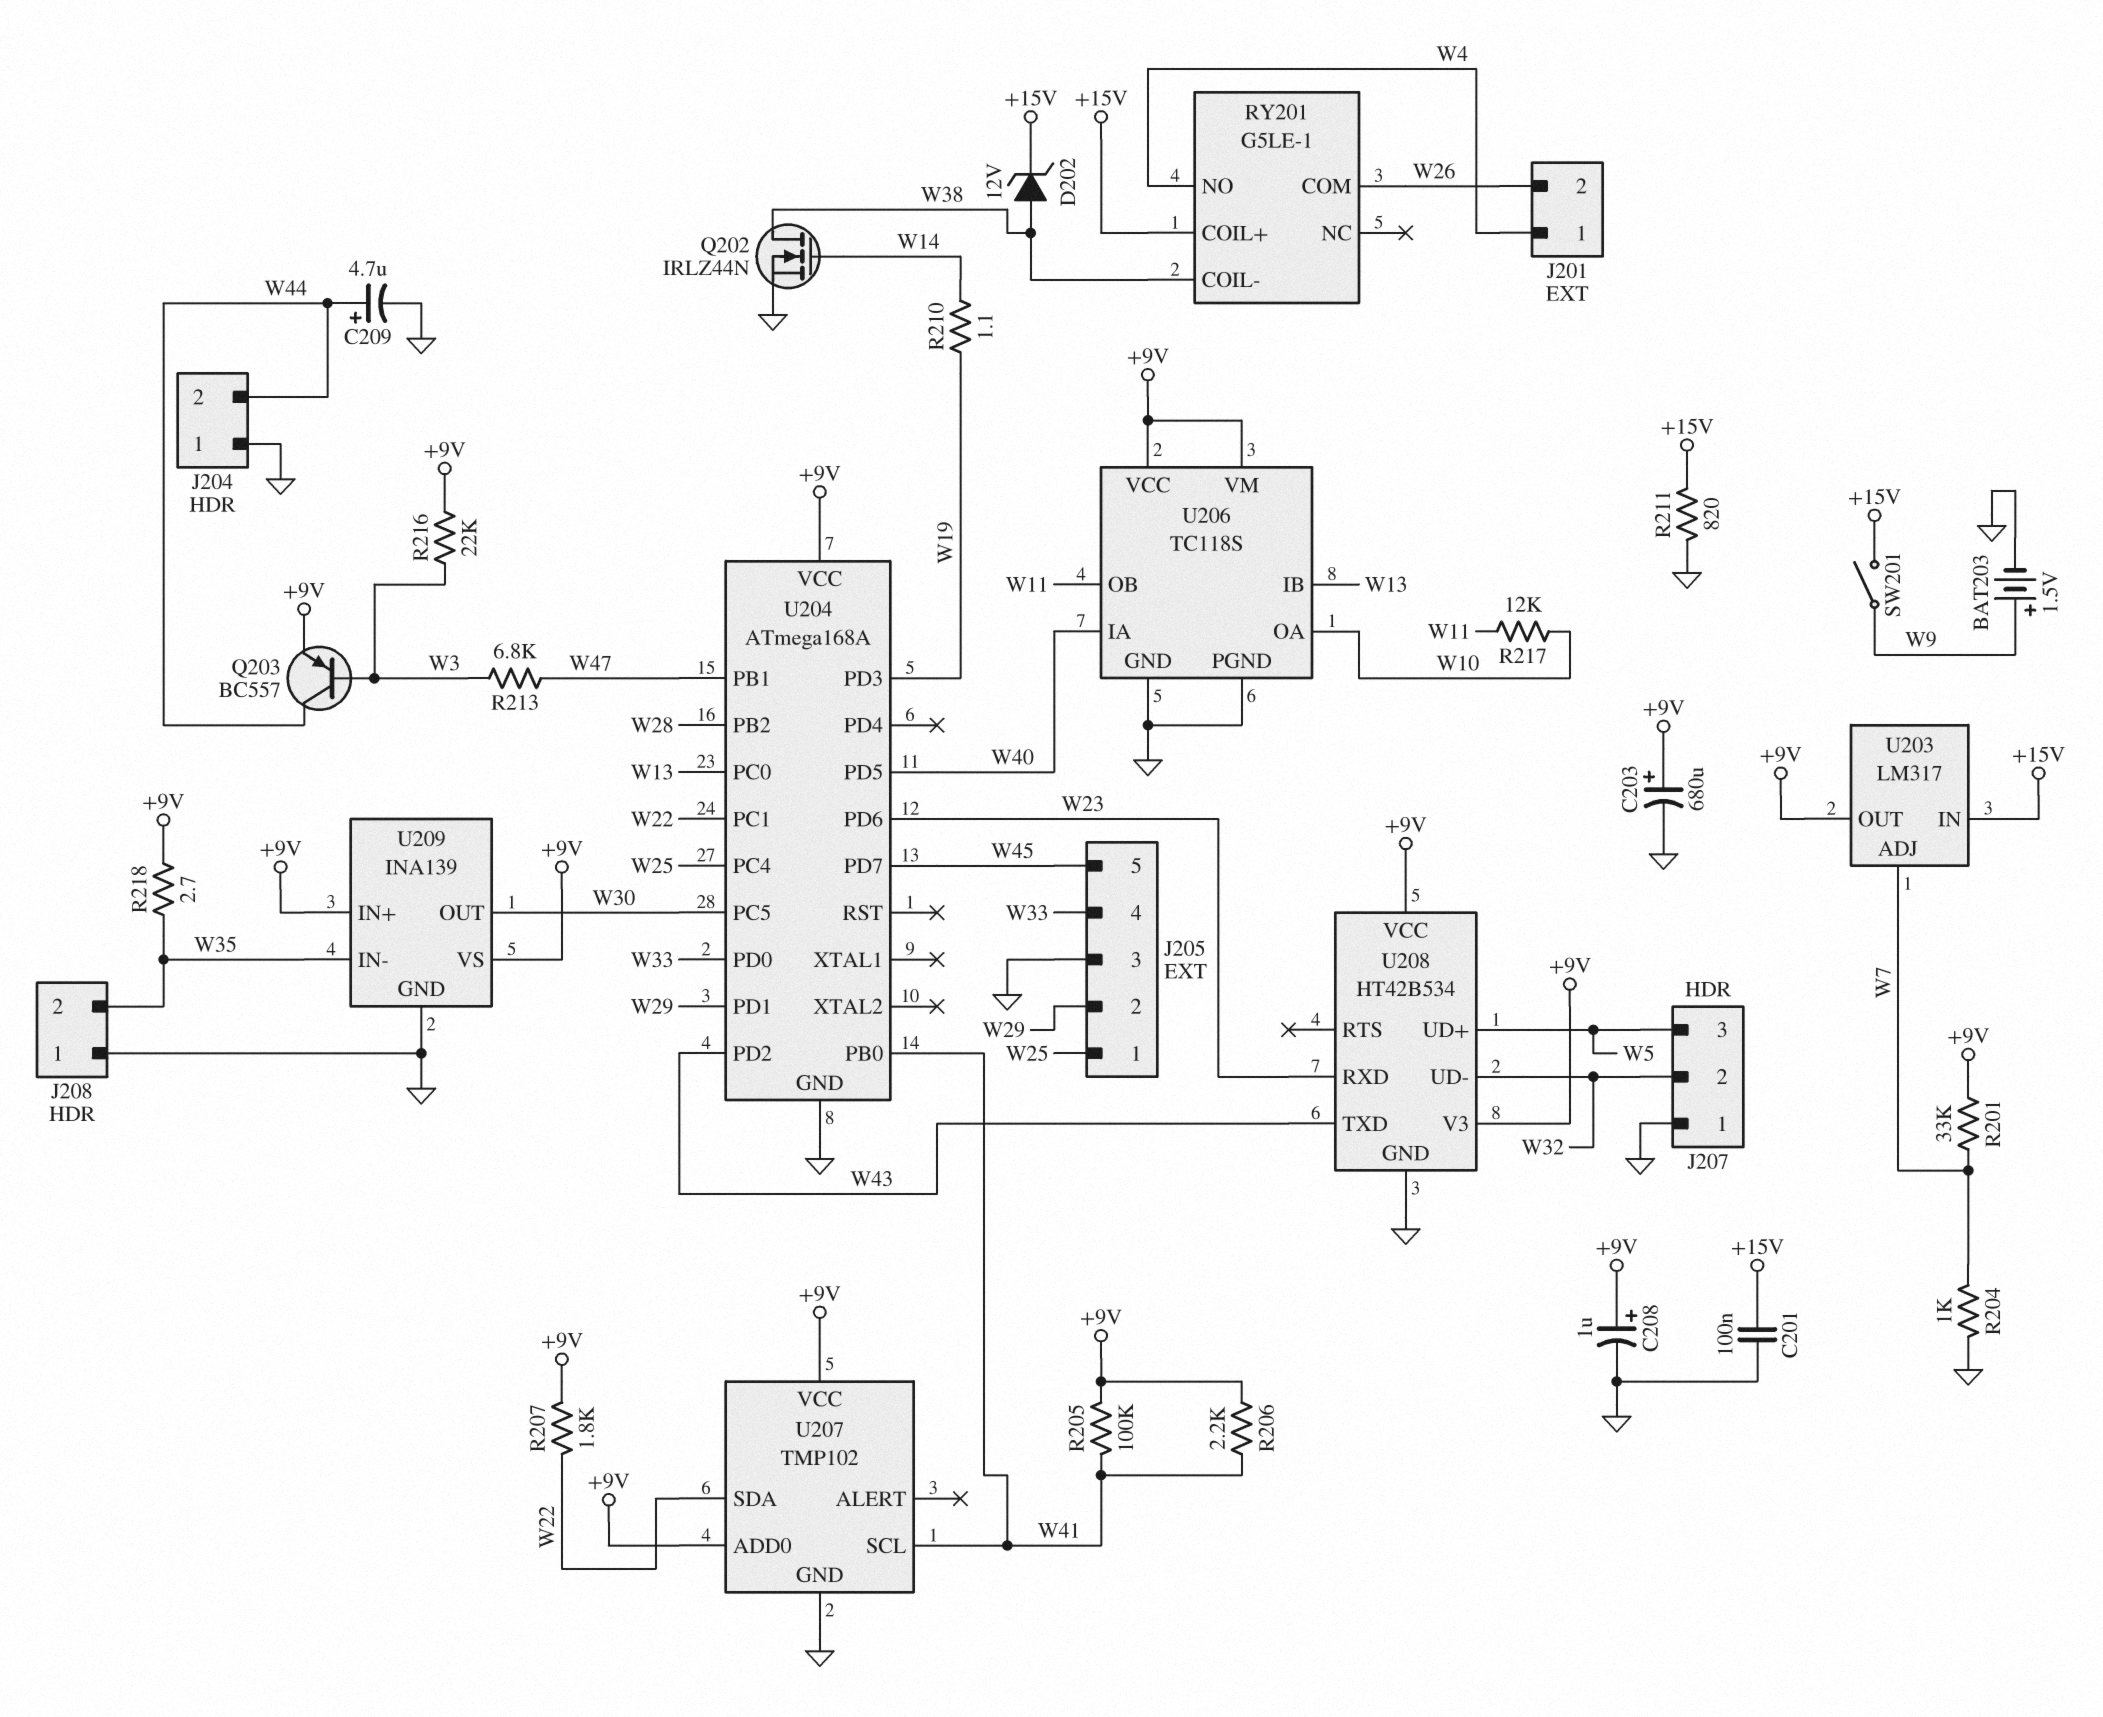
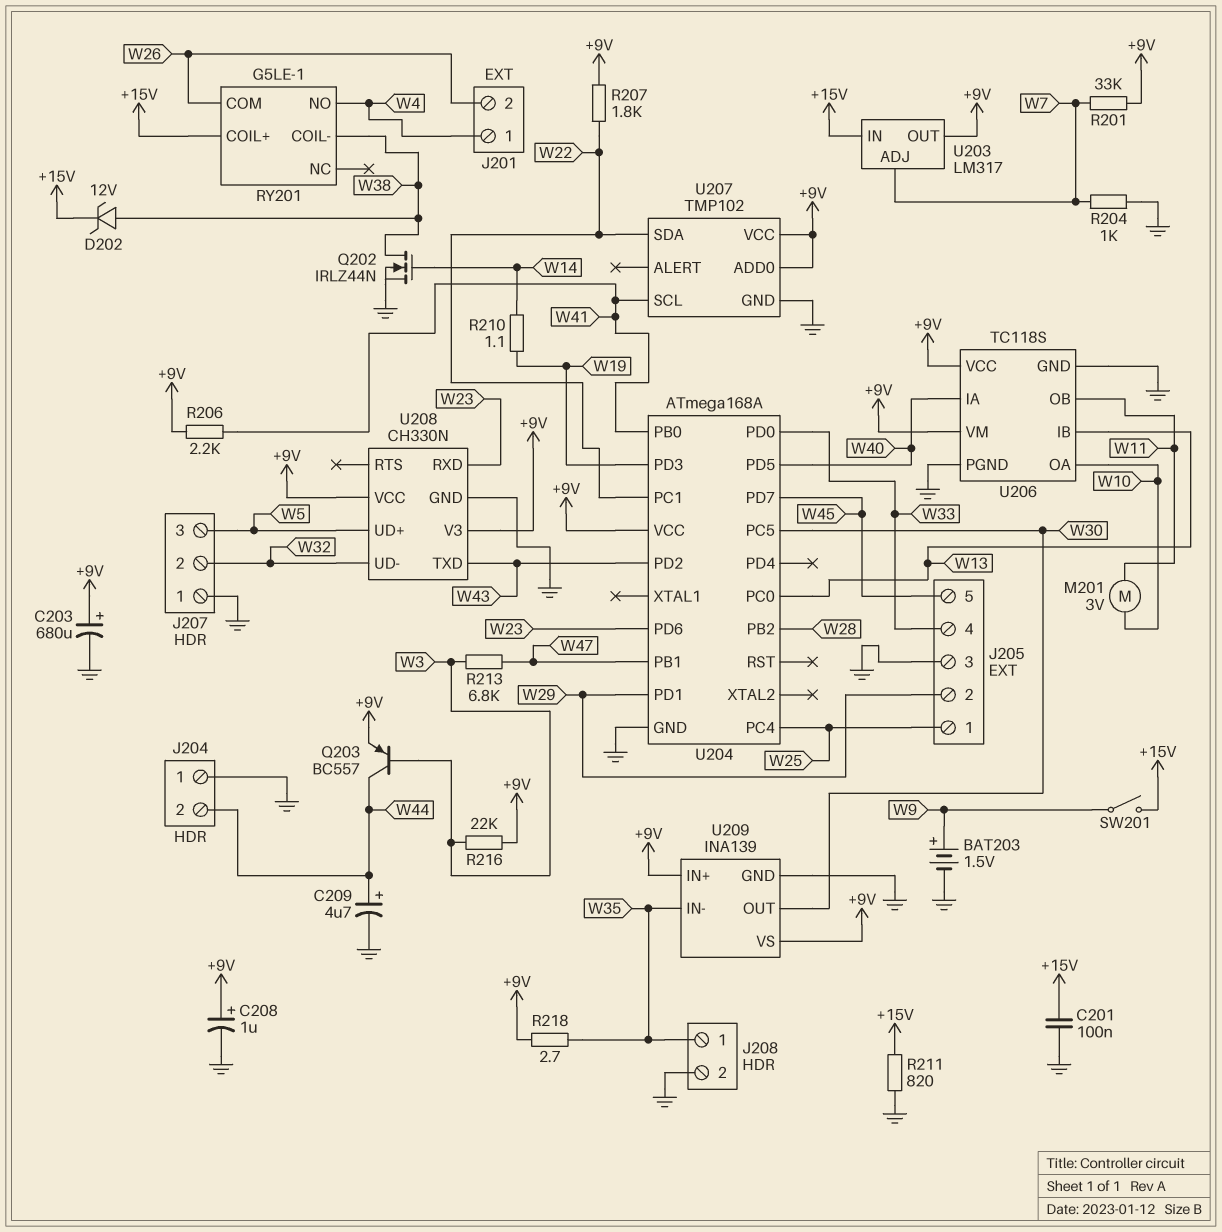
J208 pin 1: GND -> W35
J208 pin 2: W35 -> GND
M201: none -> motor 3V (W10, W11)
R205: 100k (+9V, W41) -> none
R217: 12k (W10, W11) -> none
U208: HT42B534 -> CH330N

